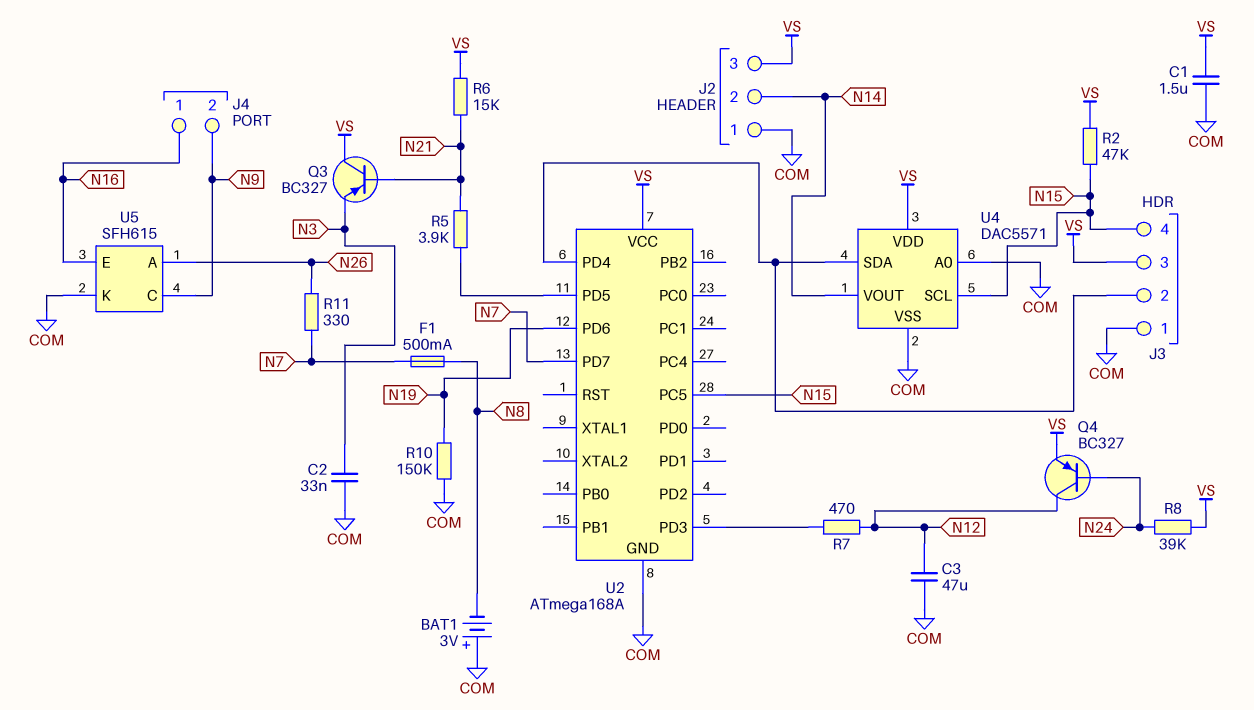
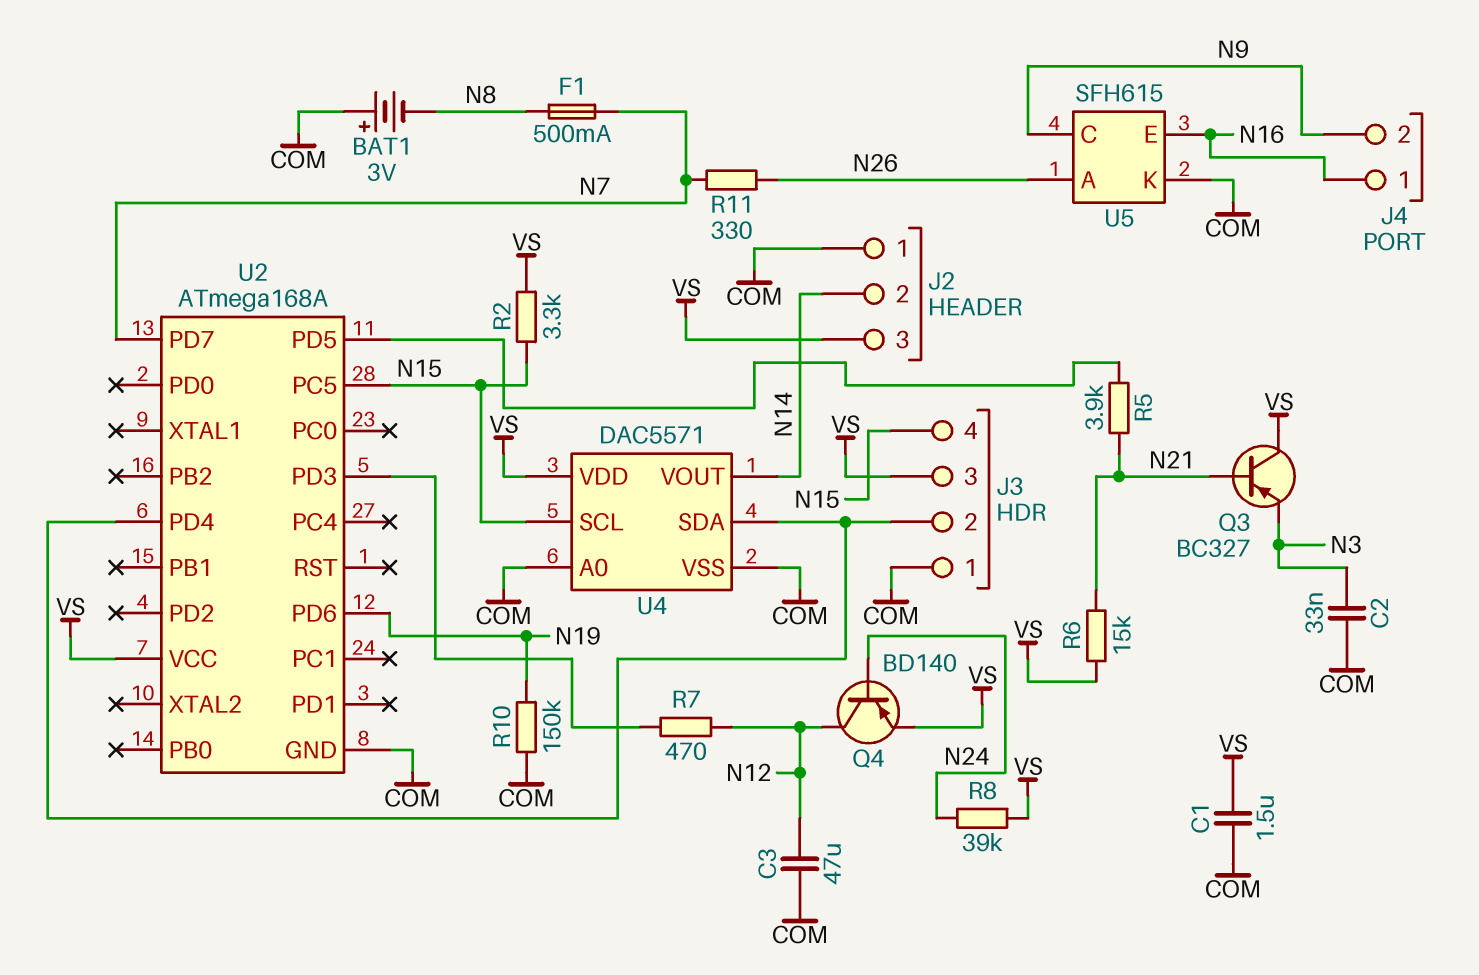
Q4: PNP BC327 (B N24, C N12, E VS) -> PNP BD140 (B N24, C N12, E VS)
R2: 47k (N15, VS) -> 3.3k (N15, VS)

